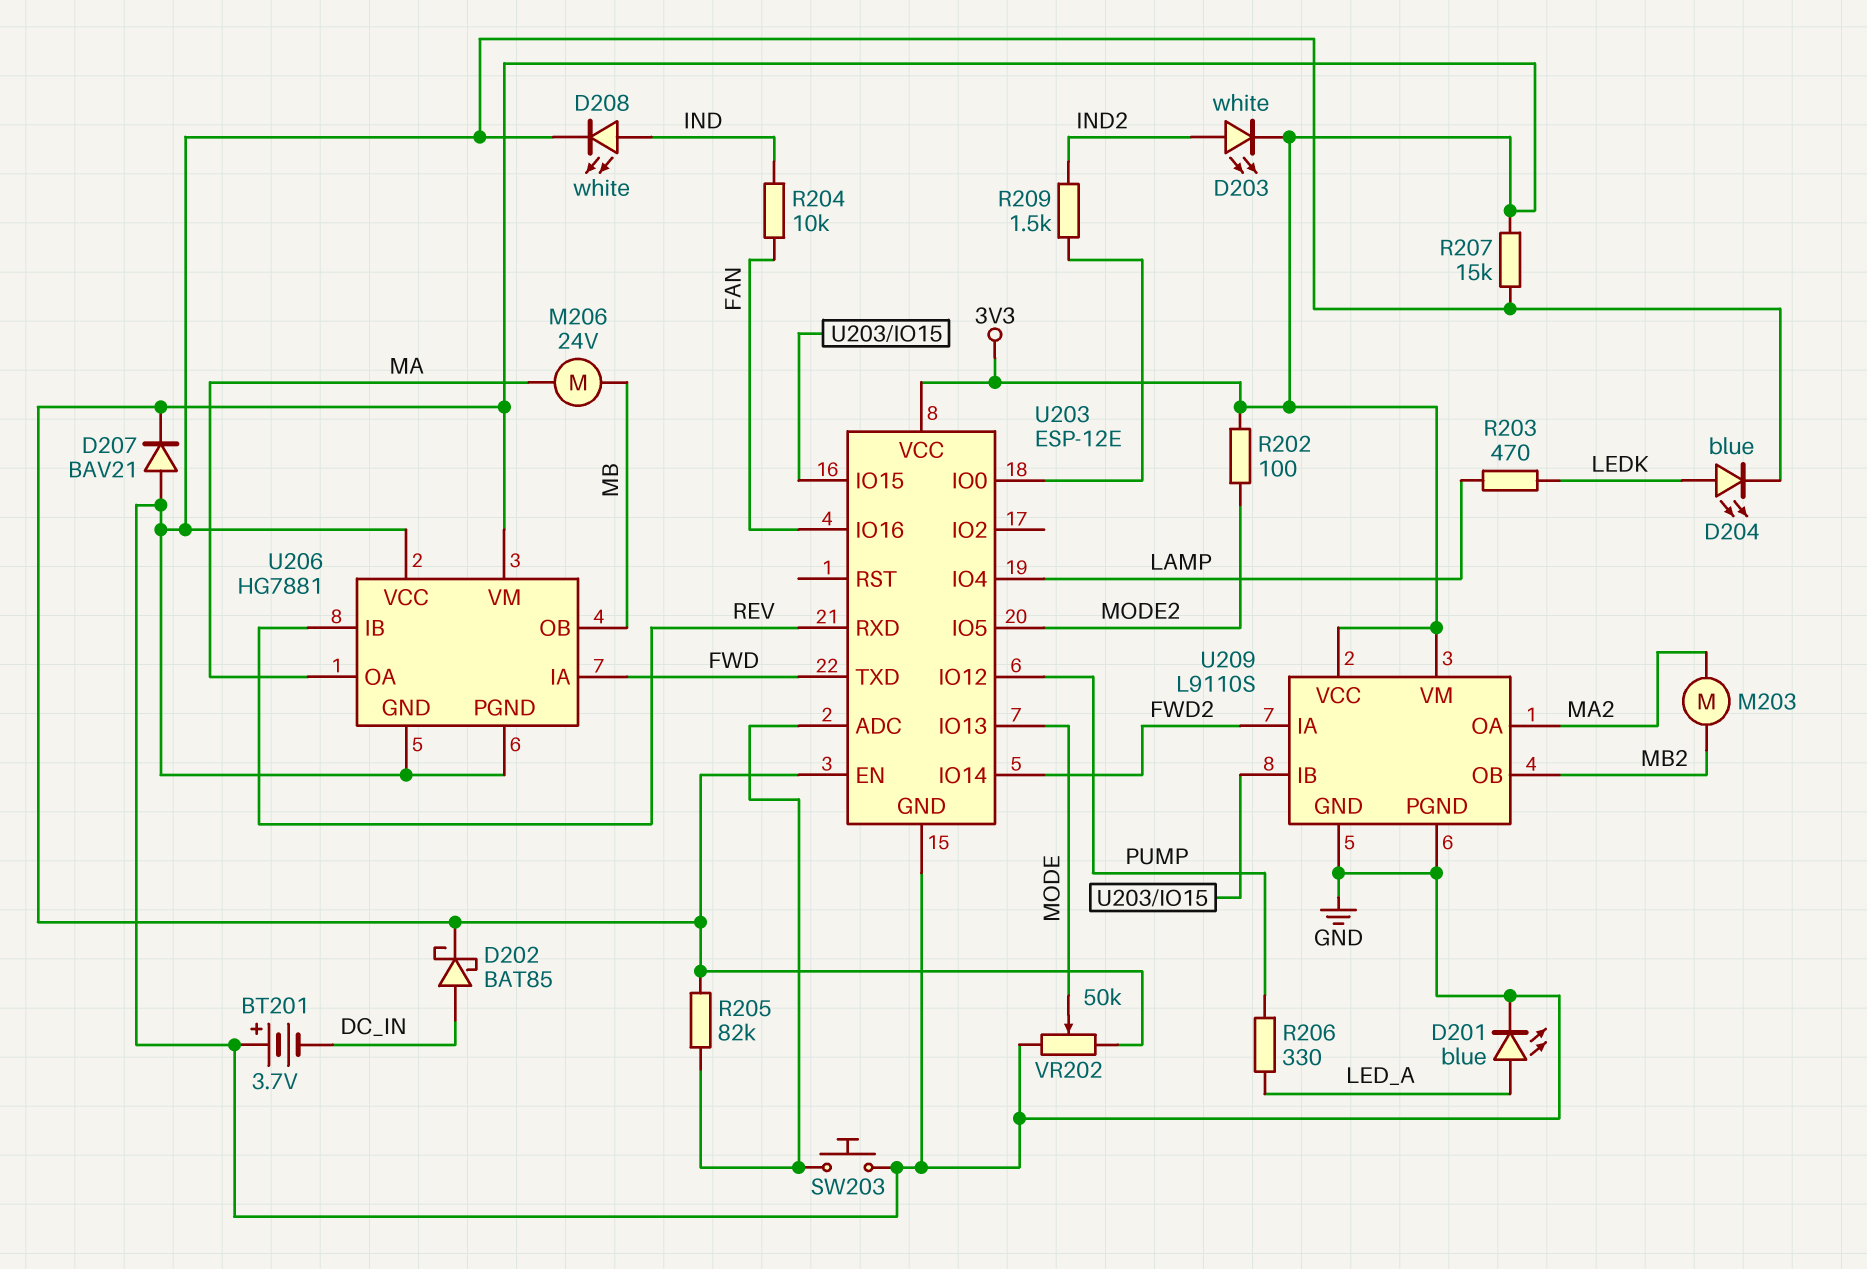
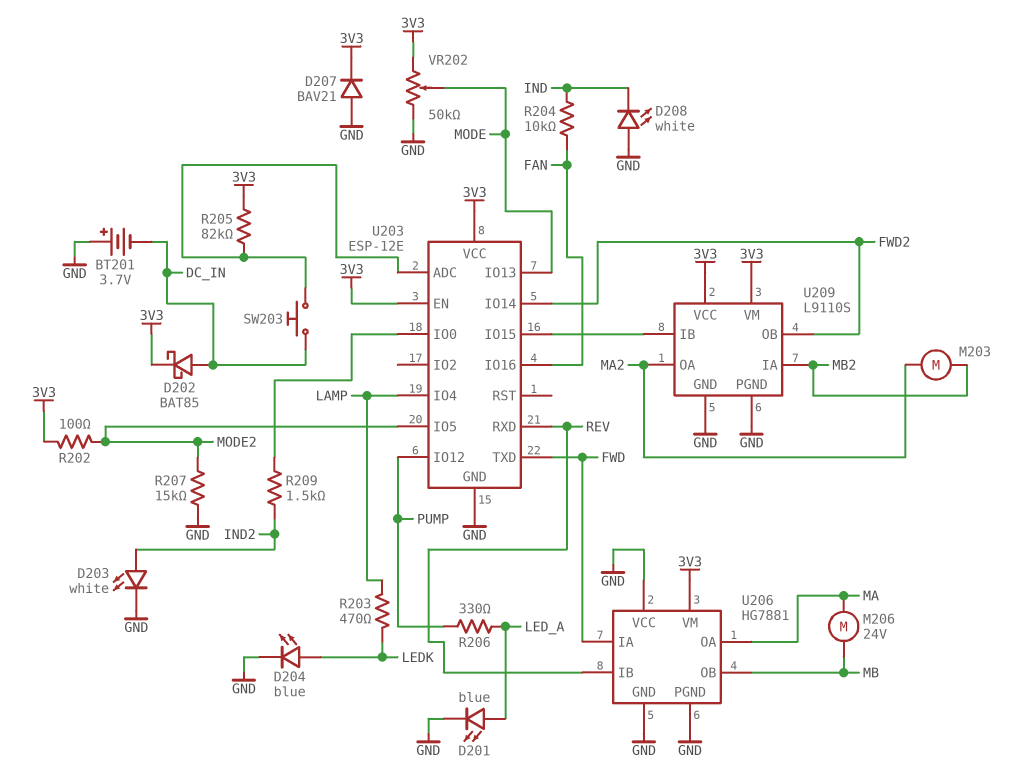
D203: LED white (A IND2, K 3V3) -> LED white (A IND2, K GND)
D208: LED white (A IND, K GND) -> LED white (A GND, K IND)
R207: 15k (3V3, GND) -> 15k (GND, MODE2)
SW203: button (GND, U203/ADC) -> button (DC_IN, U203/ADC)
U209 pin IA: FWD2 -> MB2
U209 pin OB: MB2 -> FWD2

